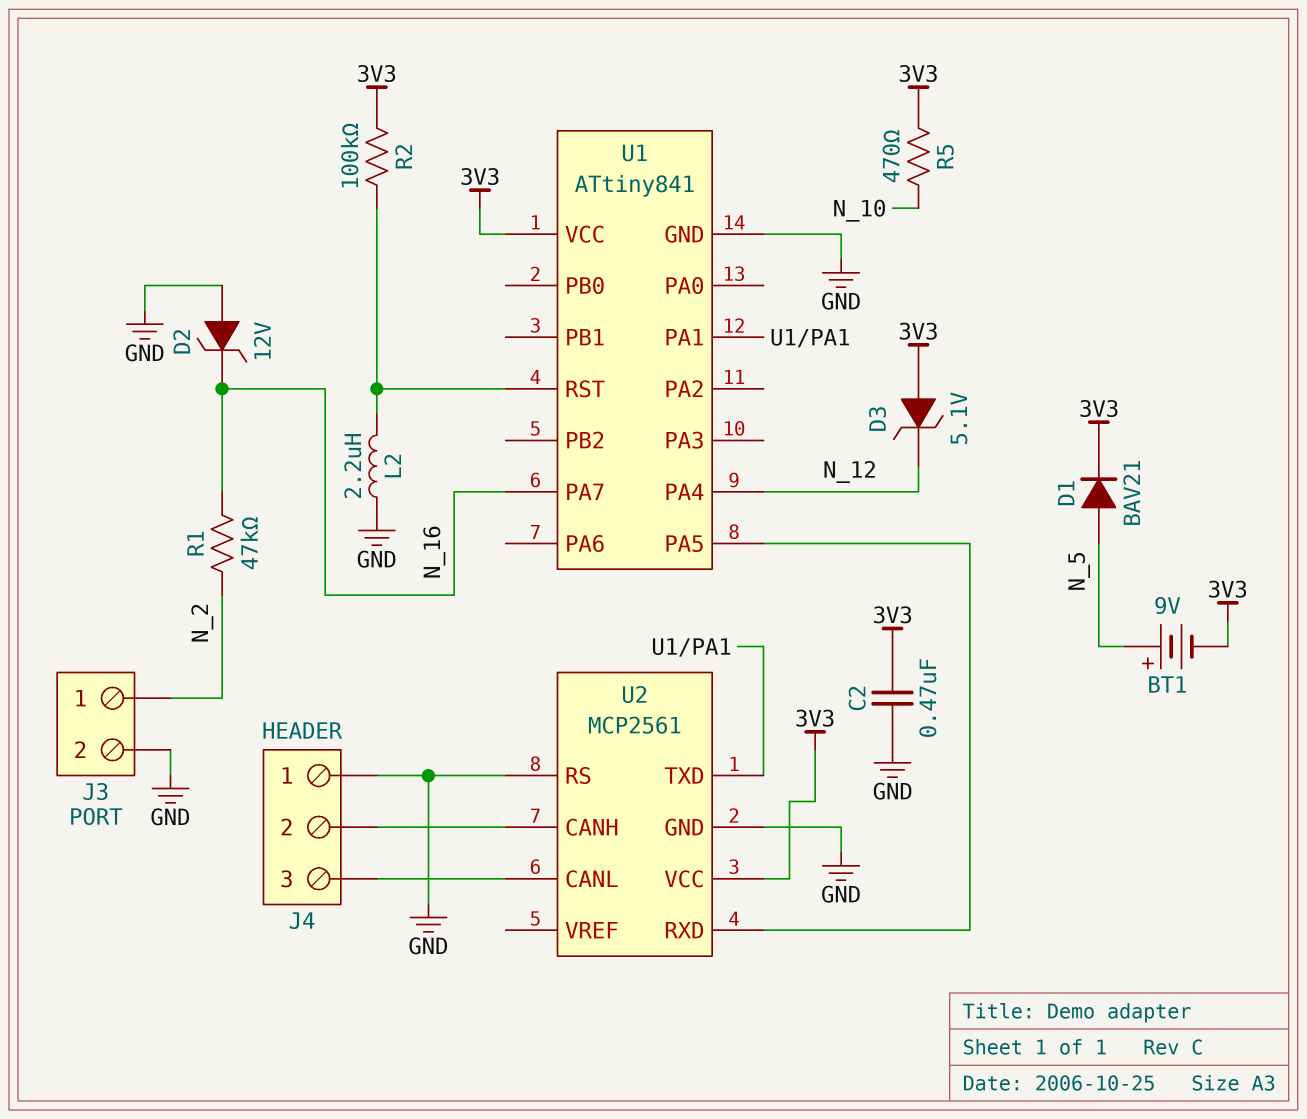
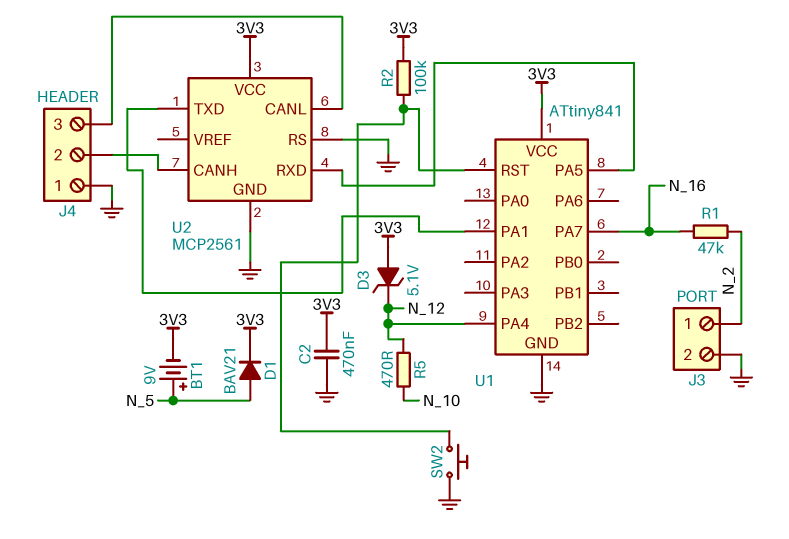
D2: zener 12V (A GND, K N_16) -> none
L2: 2.2uH (GND, U1/RST) -> none
R5: 470 (3V3, N_10) -> 470 (N_10, N_12)
SW2: none -> button (GND, U1/RST)

